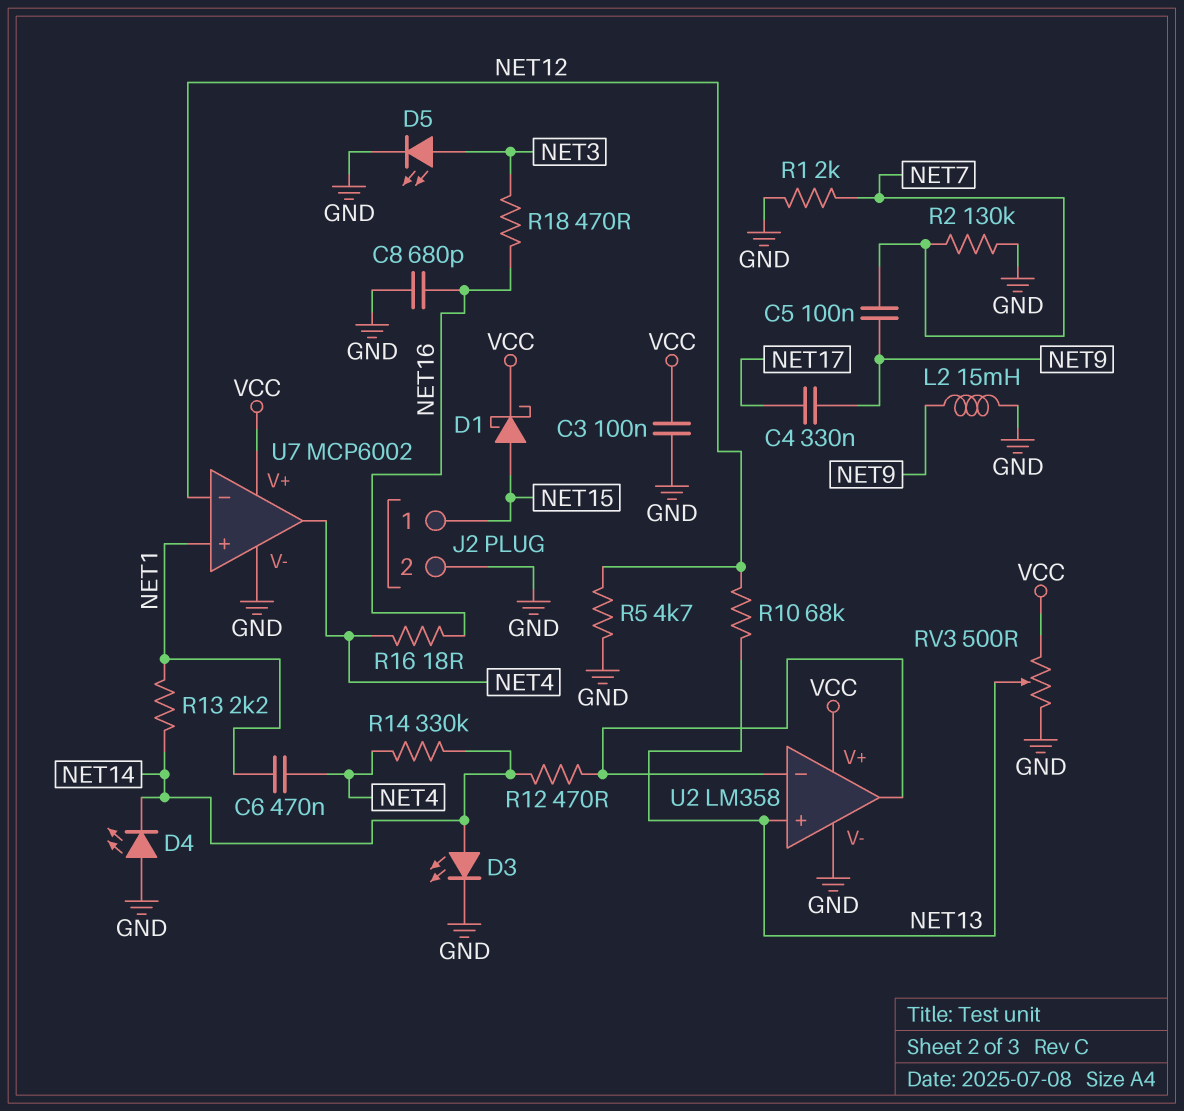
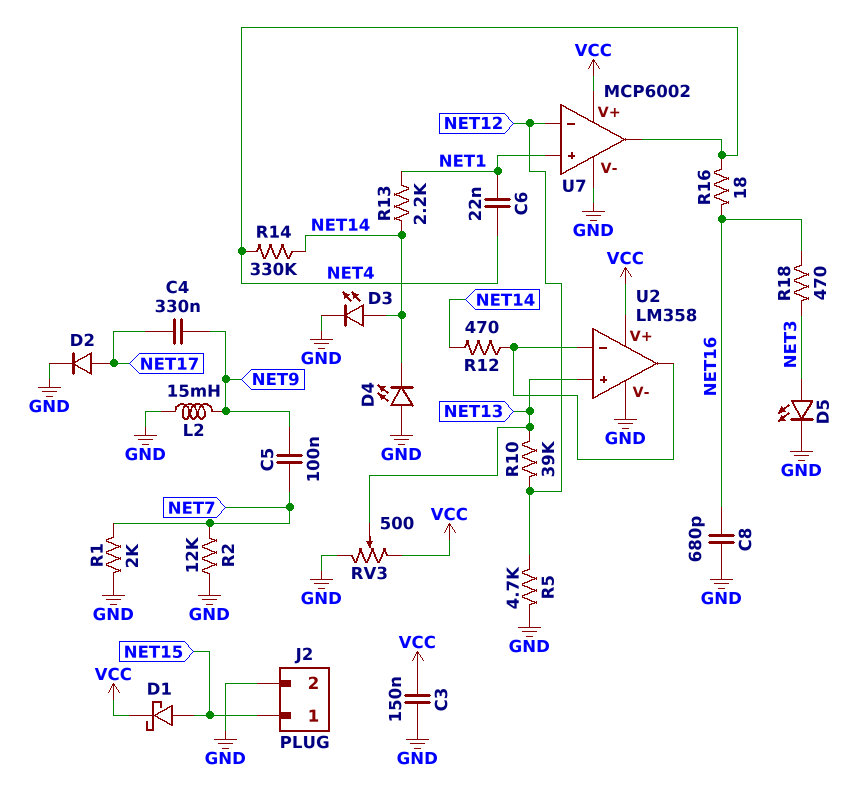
C3: 100nF (GND, VCC) -> 150nF (GND, VCC)
C6: 470nF (NET1, NET4) -> 22nF (NET1, NET4)
D2: none -> diode (A NET17, K GND)
R2: 130k (GND, NET7) -> 12k (GND, NET7)
R10: 68k (NET12, NET13) -> 39k (NET12, NET13)

